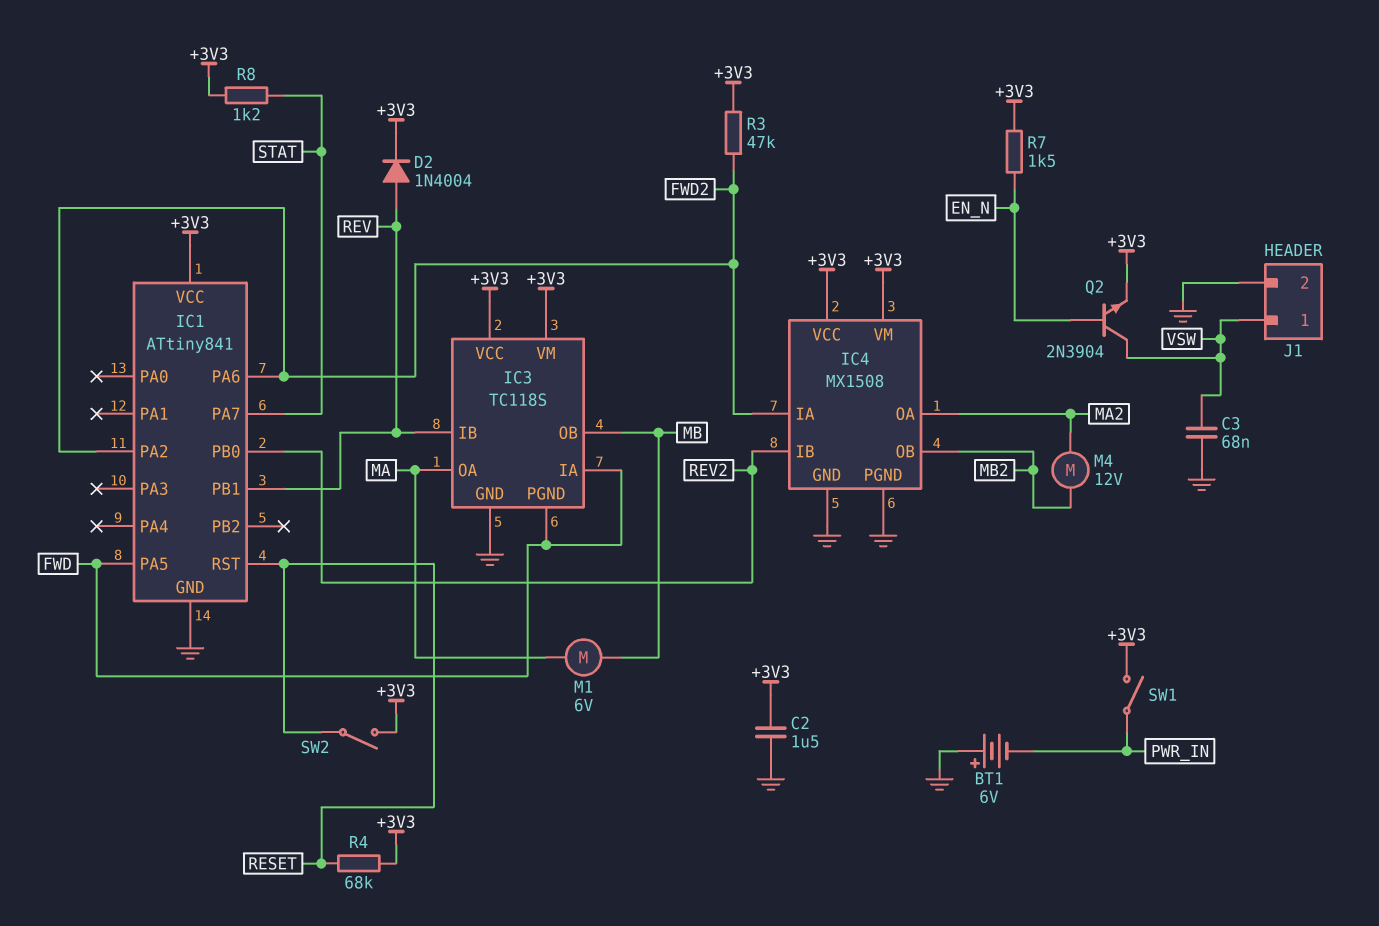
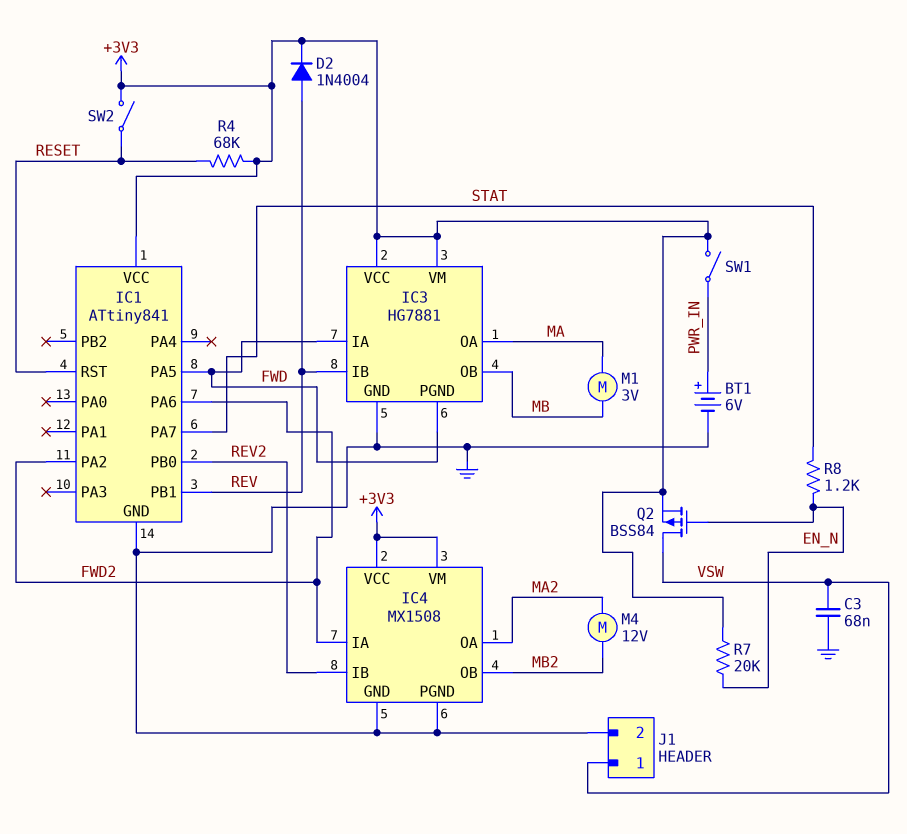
BT1: 6V (plus GND, minus PWR_IN) -> 6V (plus PWR_IN, minus GND)
C2: 1.5uF (+3V3, GND) -> none
IC3: TC118S -> HG7881
M1: motor 6V (MA, MB) -> motor 3V (MA, MB)
Q2: NPN 2N3904 (B EN_N, C VSW, E +3V3) -> PMOS BSS84 (G EN_N, D VSW, S +3V3)
R3: 47k (+3V3, FWD2) -> none
R7: 1.5k (+3V3, EN_N) -> 20k (+3V3, EN_N)
R8: 1.2k (+3V3, STAT) -> 1.2k (EN_N, STAT)

